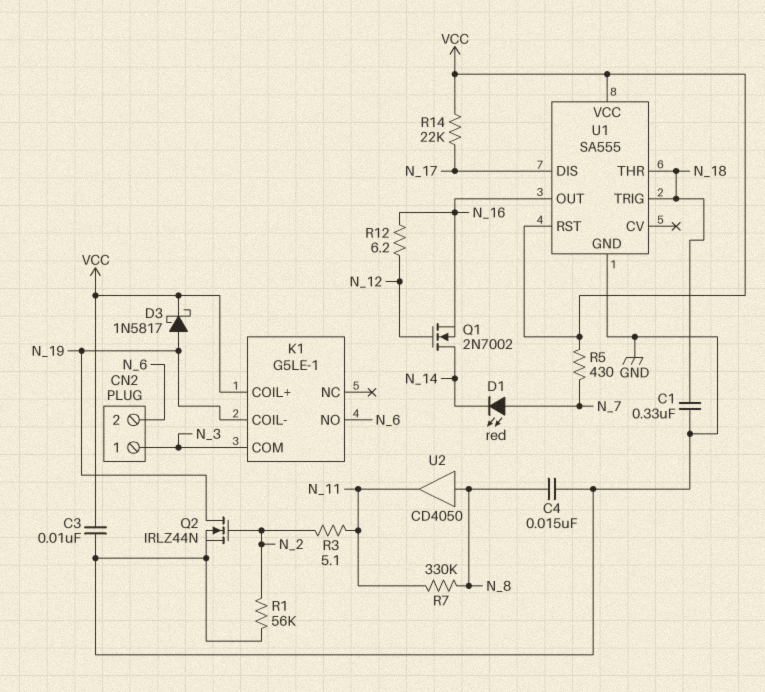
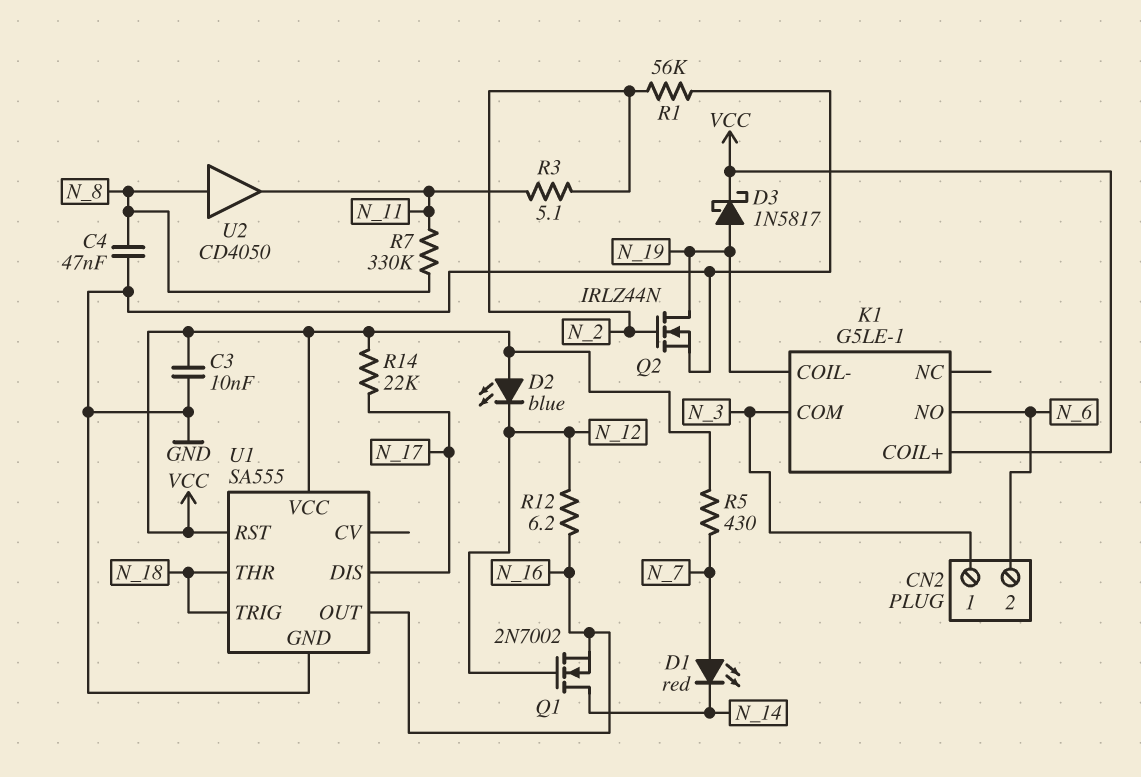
C1: 330nF (GND, N_18) -> none
C4: 15nF (GND, N_8) -> 47nF (GND, N_8)
D2: none -> LED blue (A VCC, K N_12)

